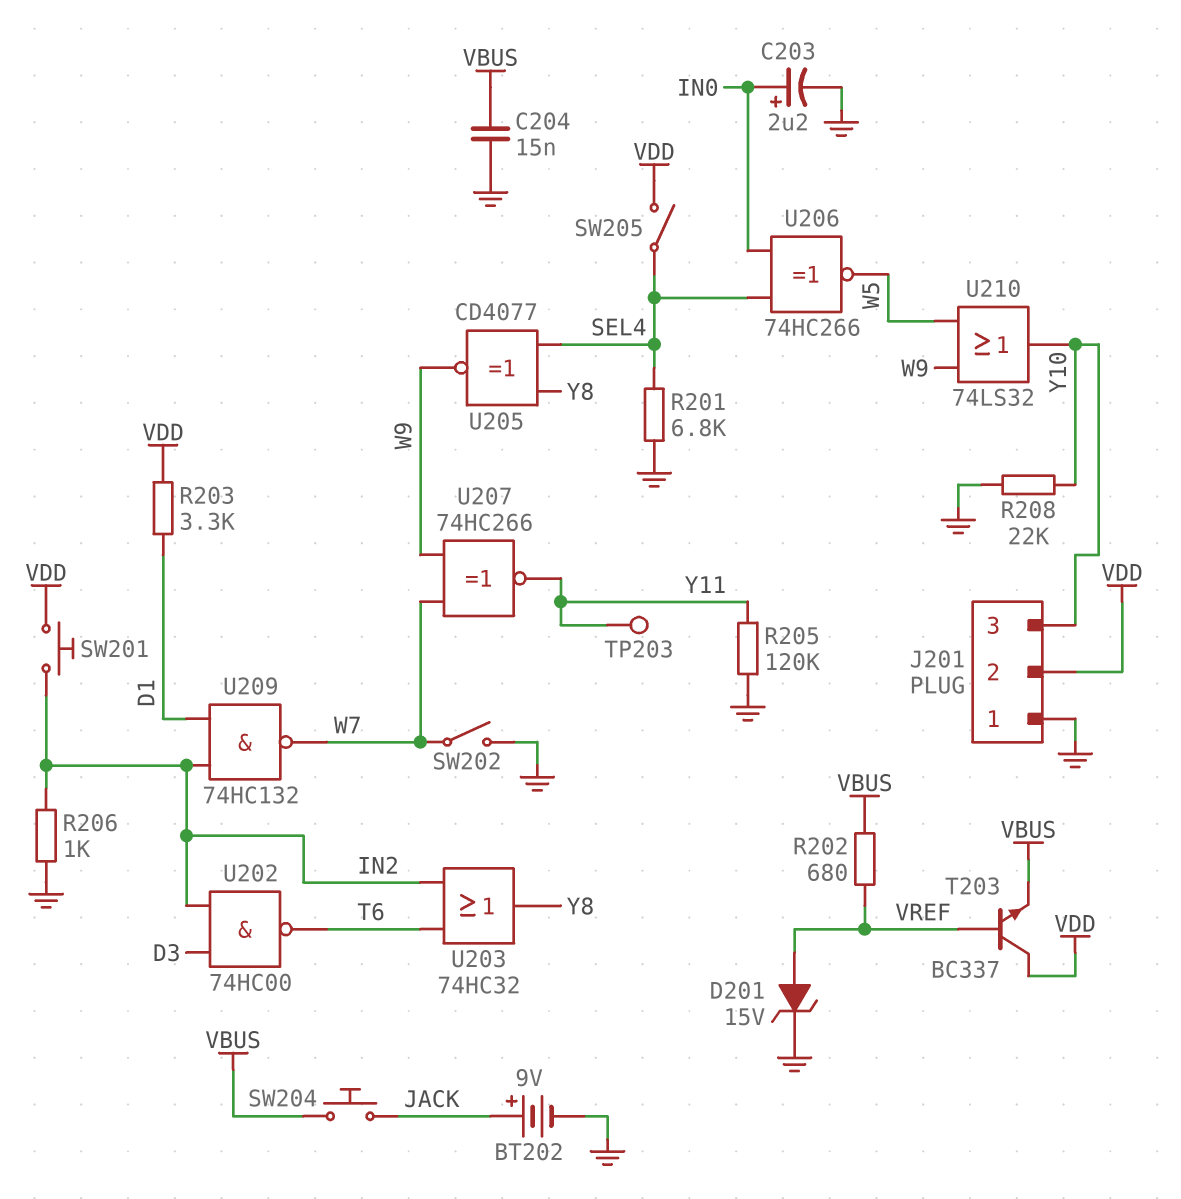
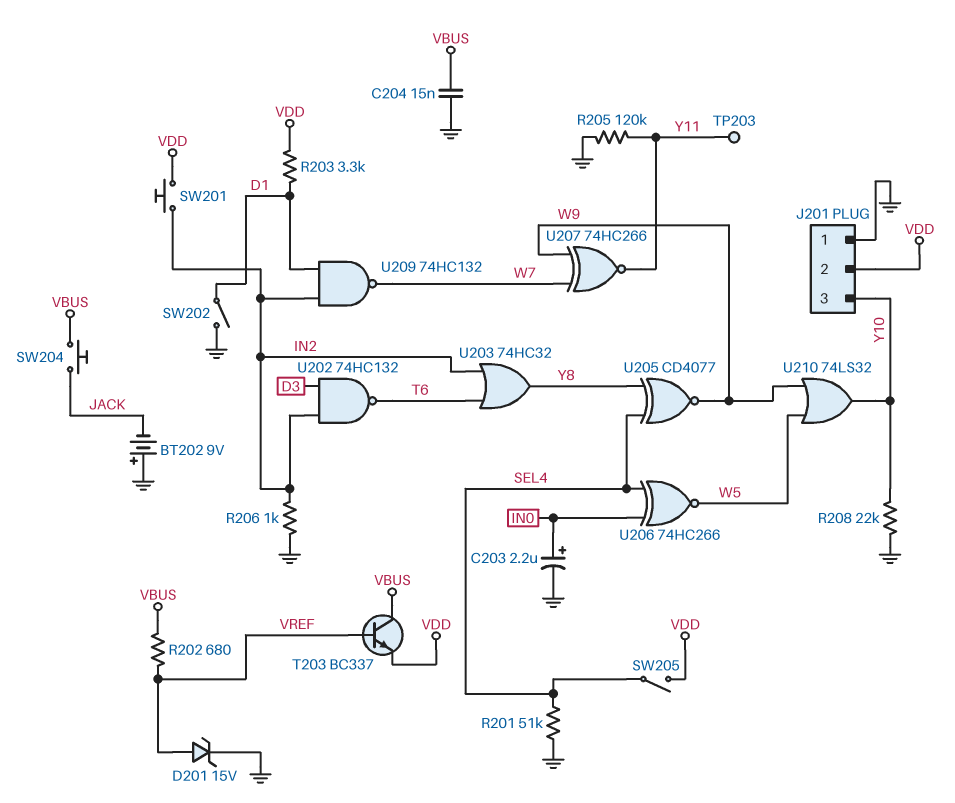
BT202: 9V (plus JACK, minus GND) -> 9V (plus GND, minus JACK)
R201: 6.8k (GND, SEL4) -> 51k (GND, SEL4)
SW202: switch (GND, W7) -> switch (D1, GND)
T203: NPN BC337 (B VREF, C VDD, E VBUS) -> NPN BC337 (B VREF, C VBUS, E VDD)
U202: NAND 74HC00 (in D3, in IN2, out T6) -> NAND 74HC132 (in D3, in IN2, out T6)

